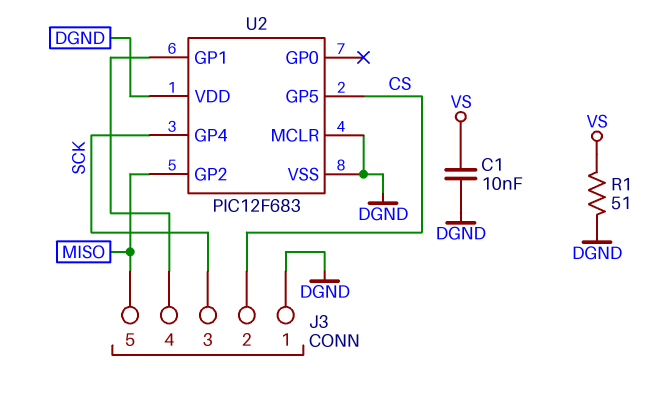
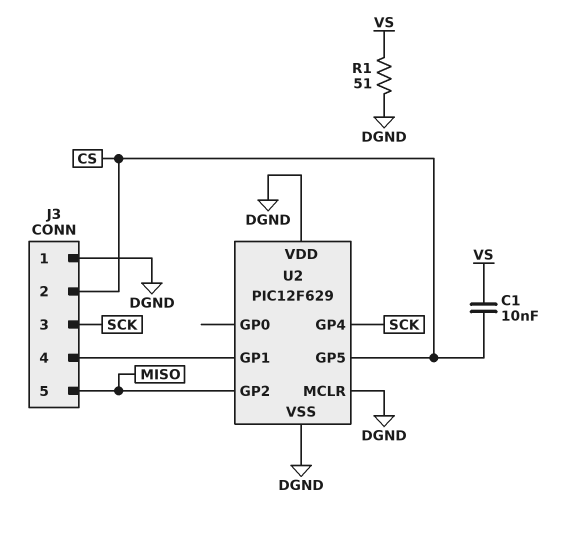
C1: 10nF (DGND, VS) -> 10nF (CS, VS)
U2: PIC12F683 -> PIC12F629

